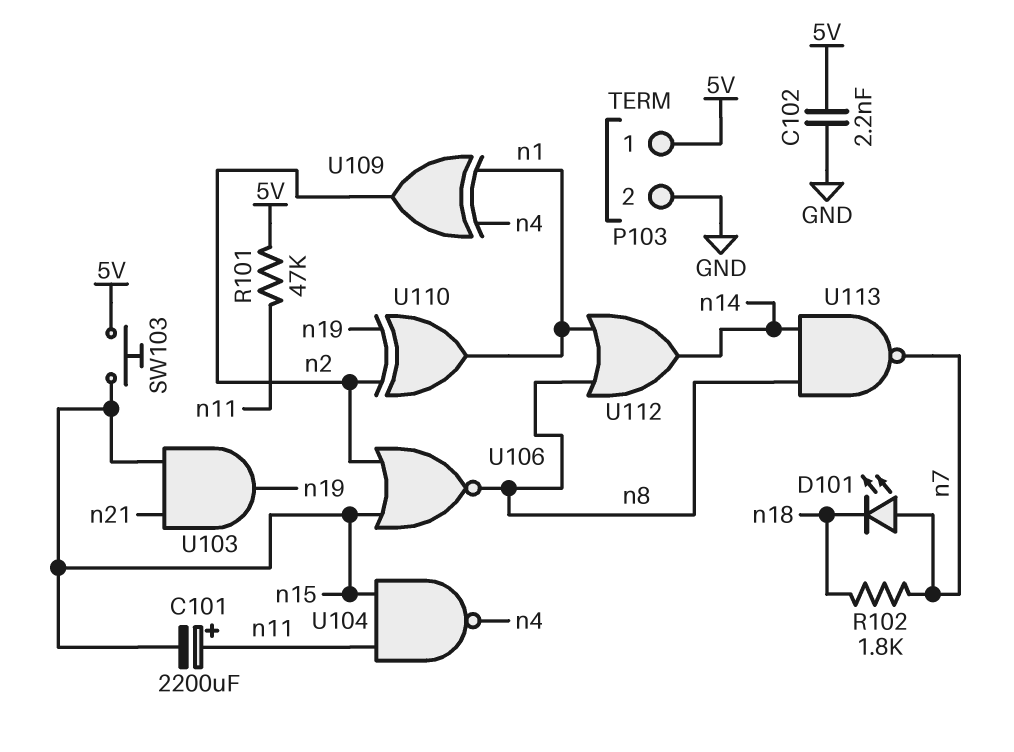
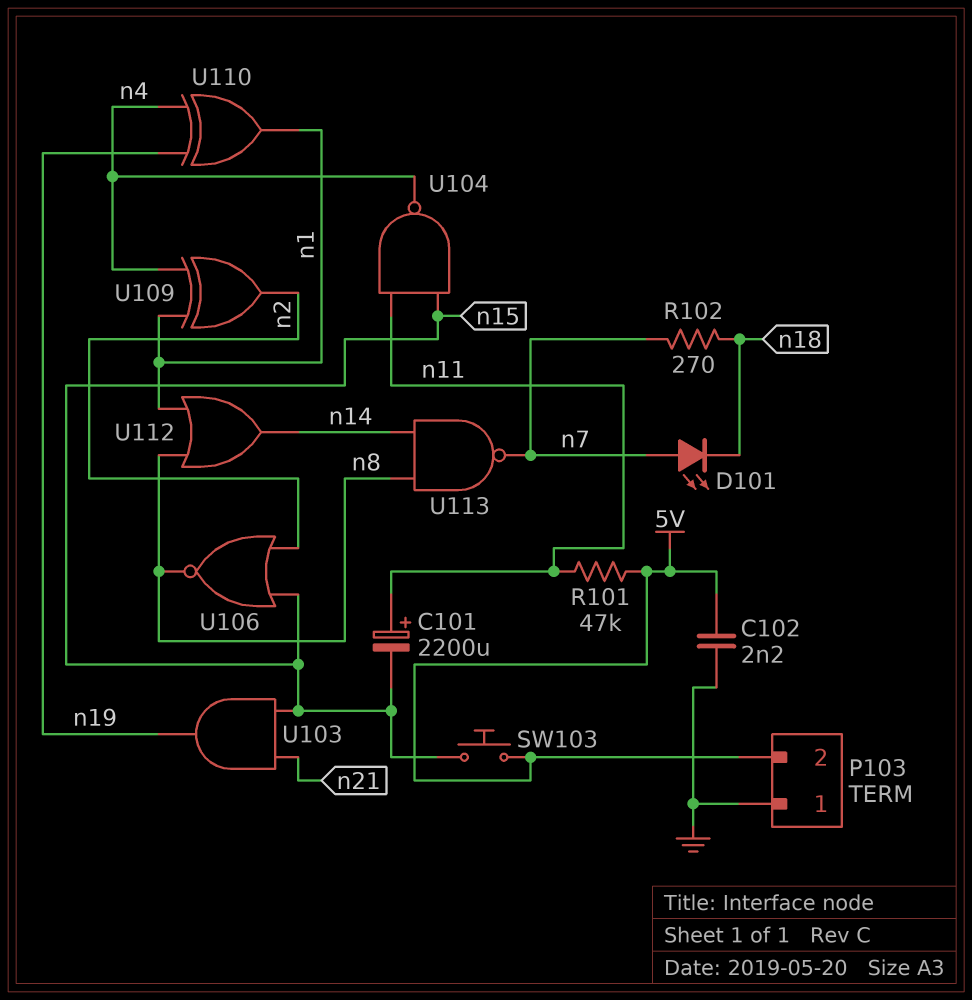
P103 pin 1: 5V -> GND
P103 pin 2: GND -> 5V
R102: 1.8k (n7, n18) -> 270 (n7, n18)
U110: XOR (in n2, in n19, out n1) -> XOR (in n4, in n19, out n1)

